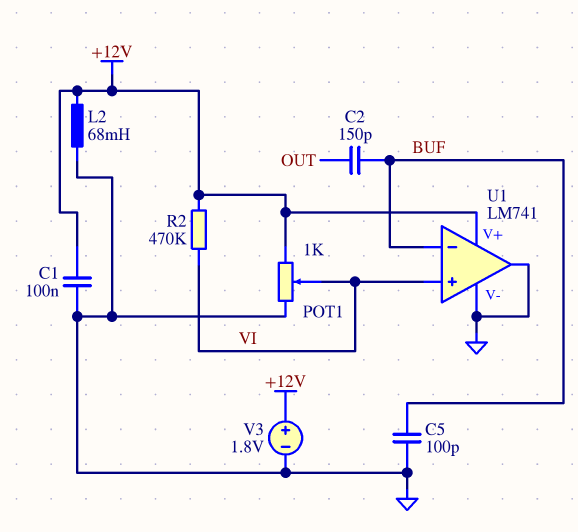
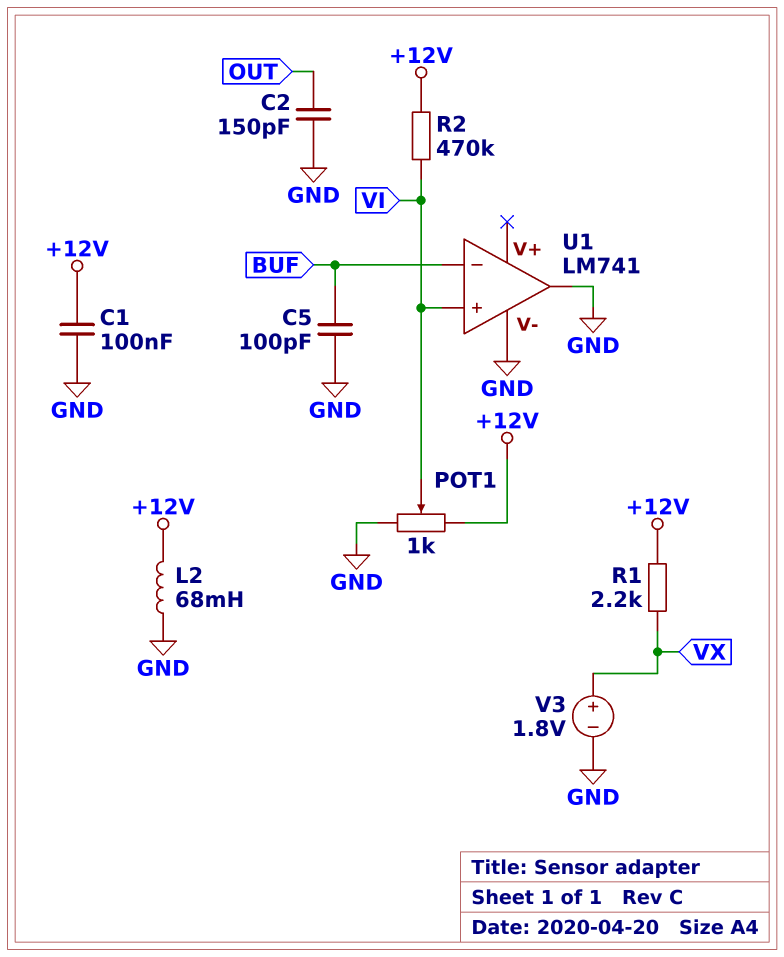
C2: 150pF (BUF, OUT) -> 150pF (GND, OUT)
R1: none -> 2.2k (+12V, VX)
U1 pin V+: +12V -> none
V3: 1.8V (plus +12V, minus GND) -> 1.8V (plus VX, minus GND)

